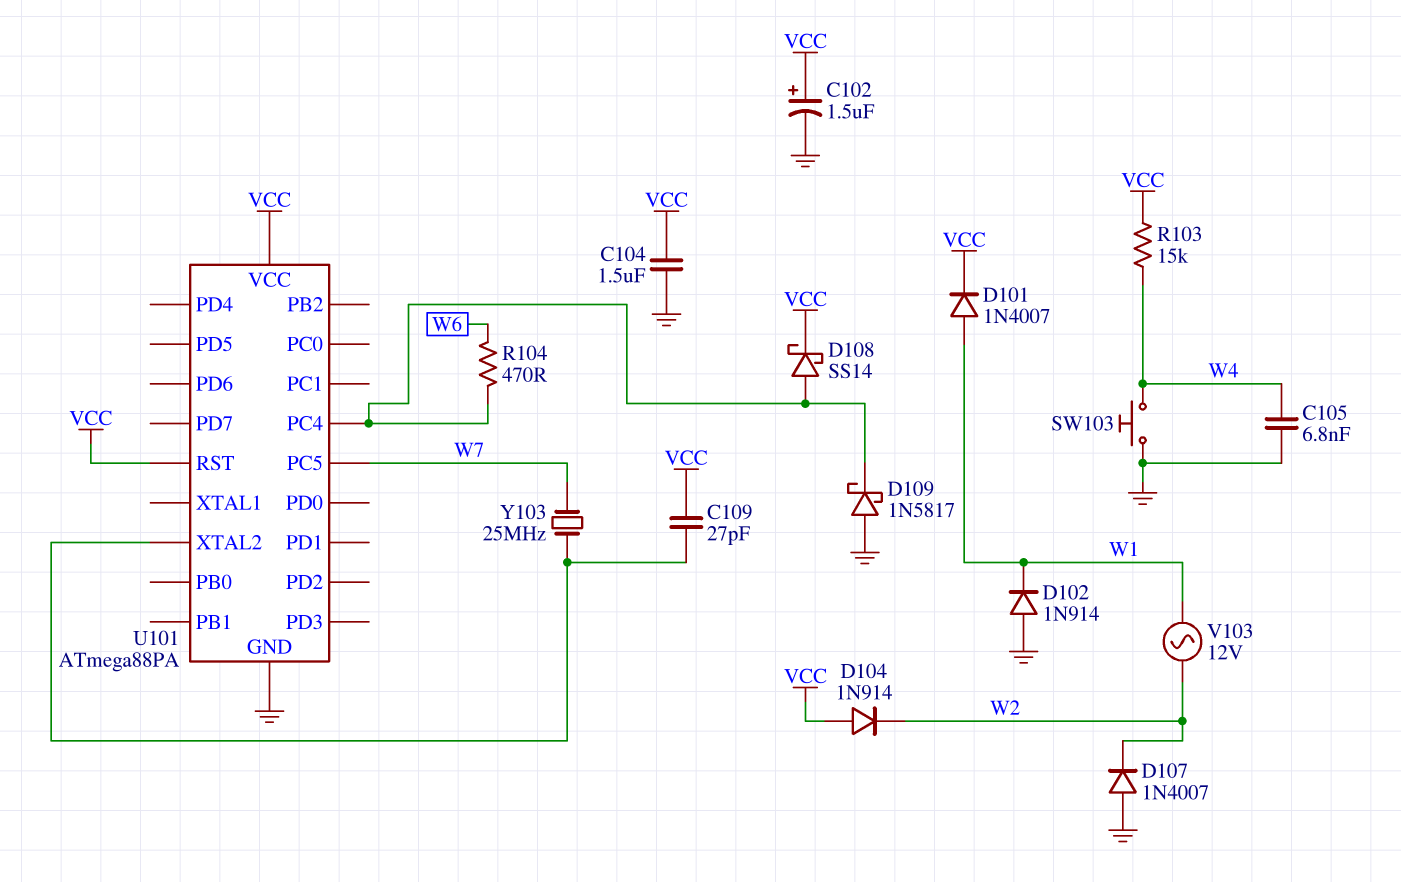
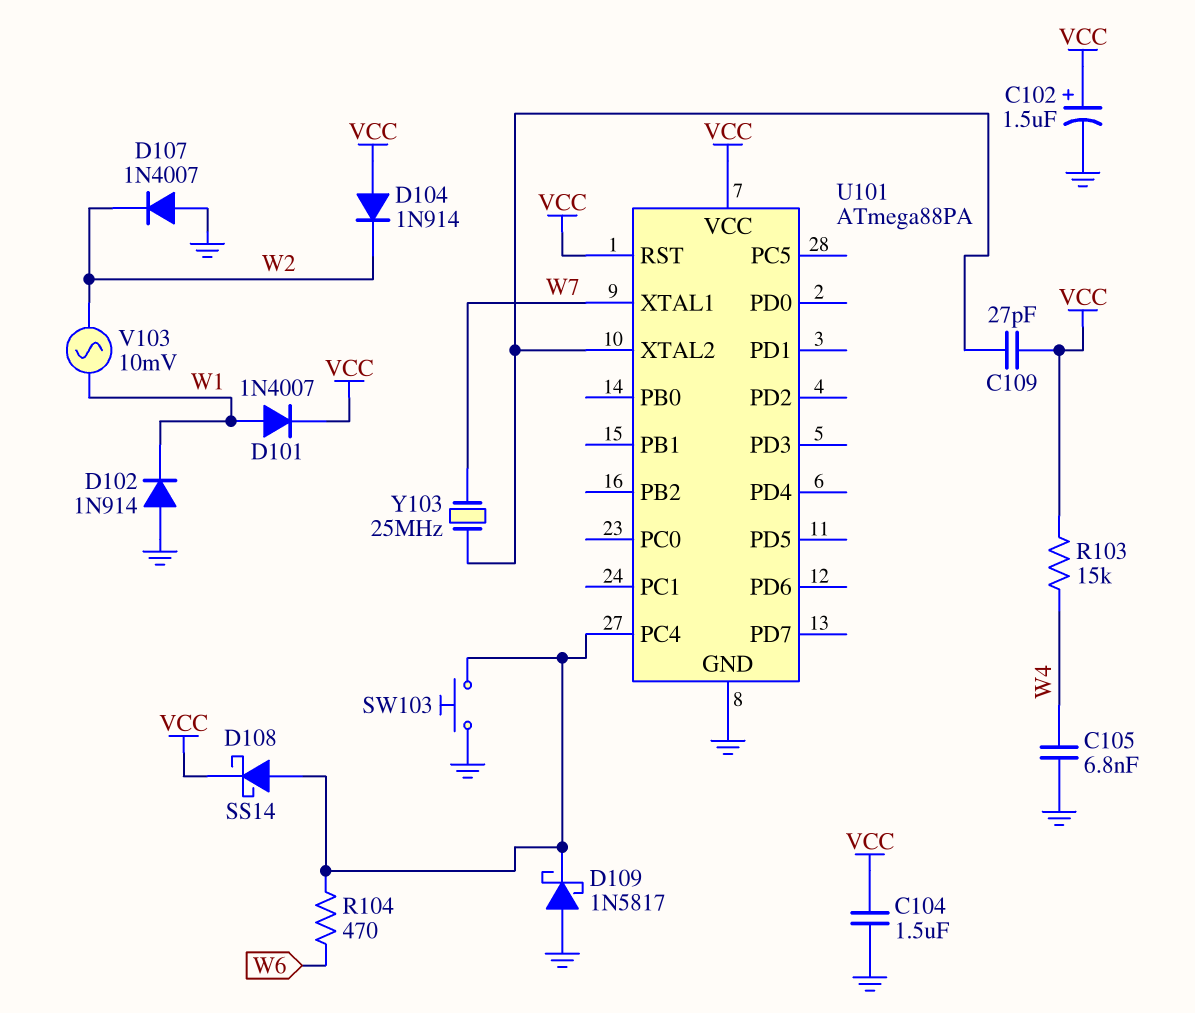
SW103: button (GND, W4) -> button (GND, U101/PC4)
U101 pin PC5: W7 -> none
U101 pin XTAL1: none -> W7
V103: AC 12V (W1, W2) -> AC 10mV (W1, W2)

